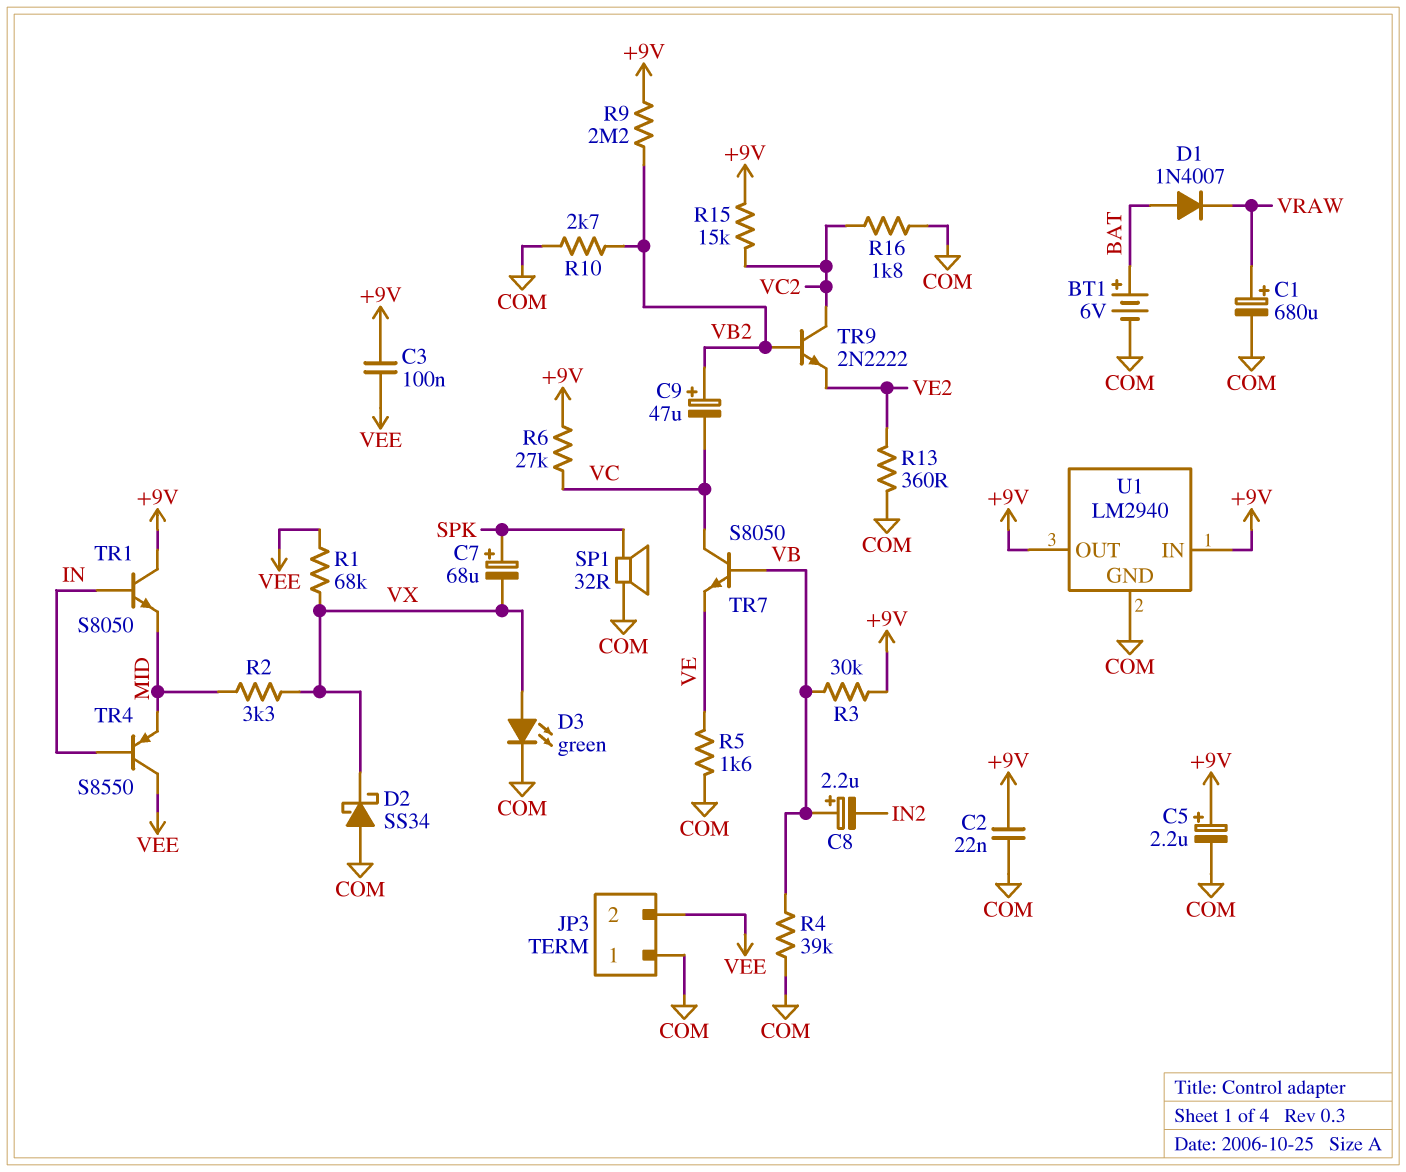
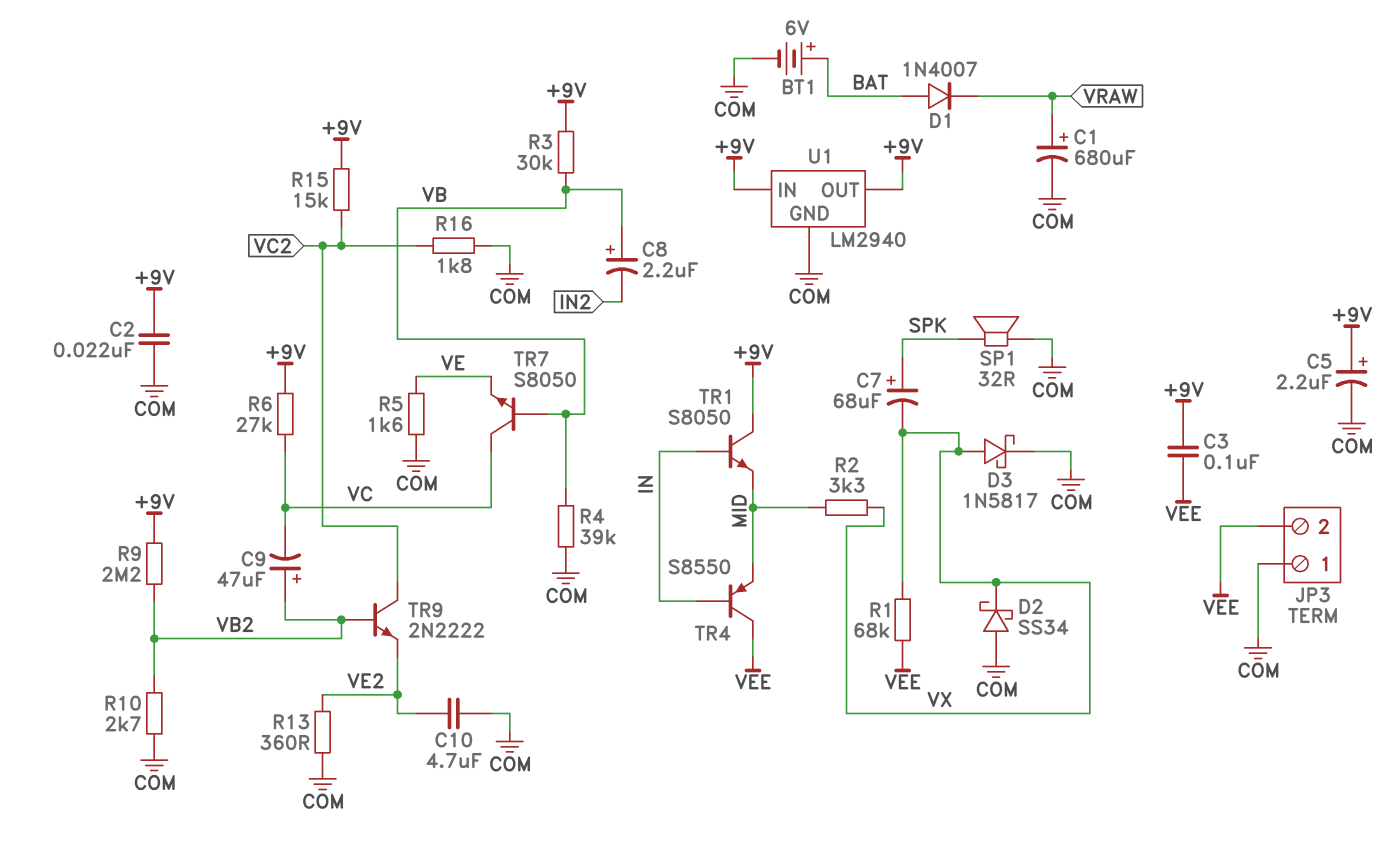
C10: none -> 4.7uF (COM, VE2)
D3: LED green (A VX, K COM) -> schottky 1N5817 (A VX, K COM)

